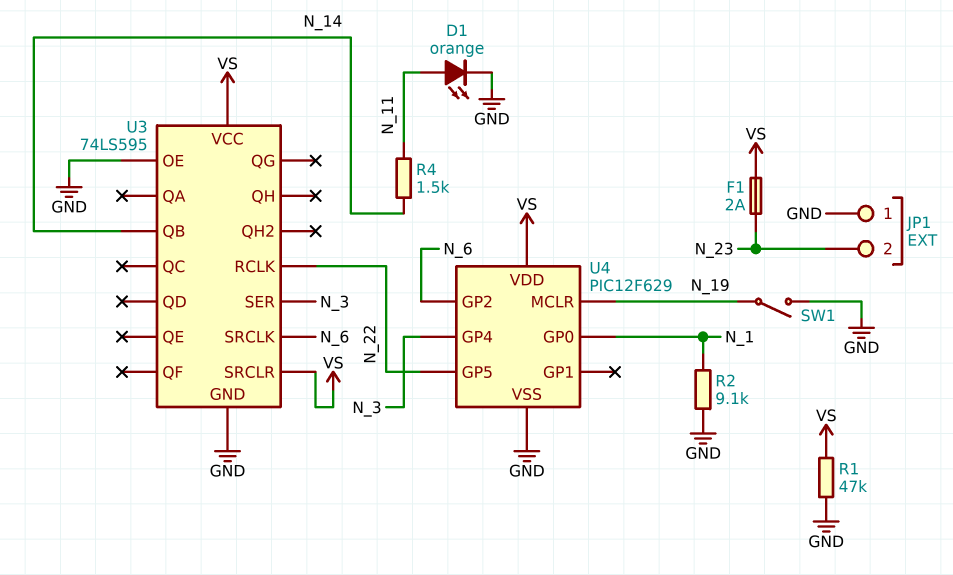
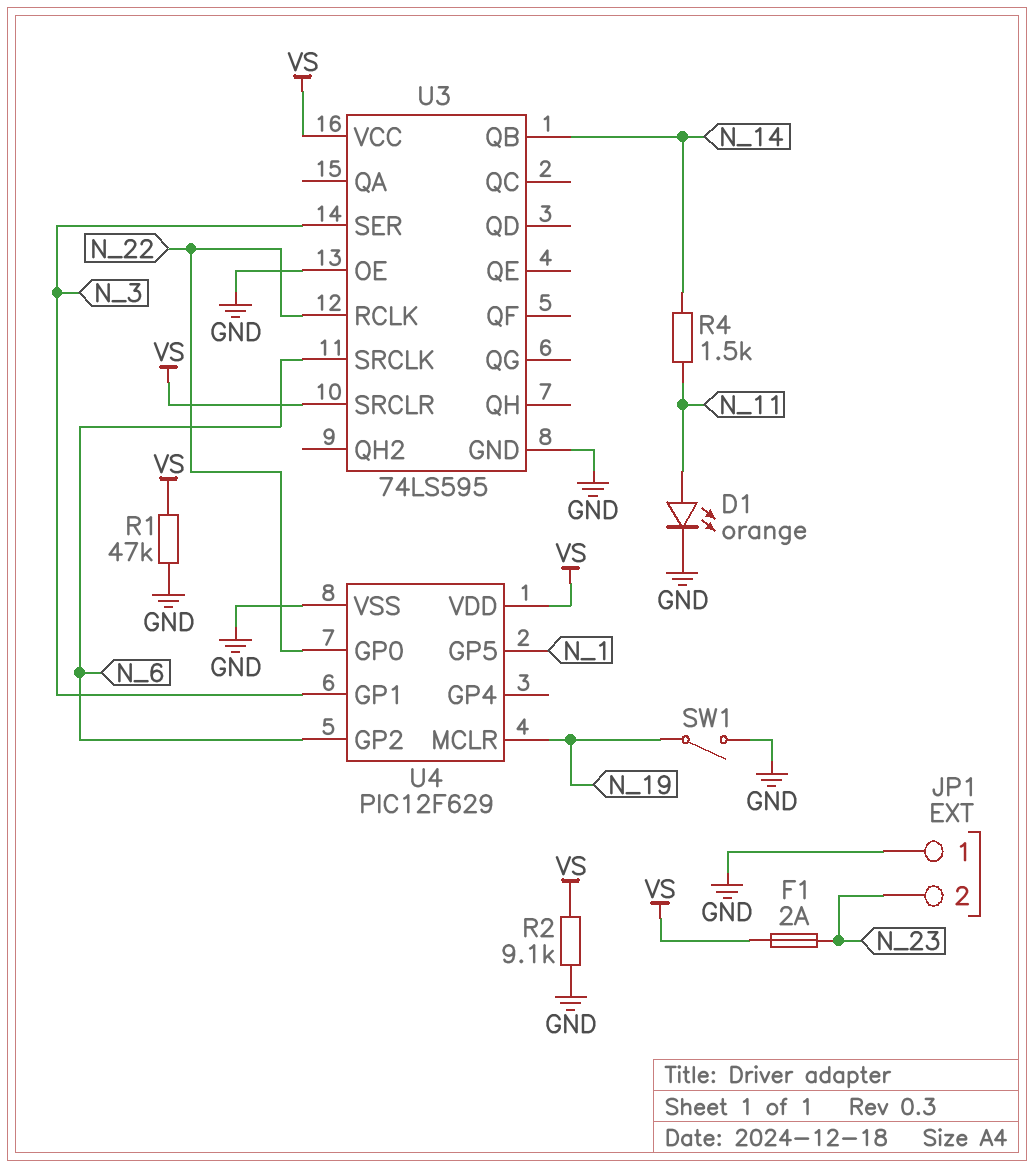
R2: 9.1k (GND, N_1) -> 9.1k (GND, VS)
U4 pin GP0: N_1 -> N_22
U4 pin GP1: none -> N_3
U4 pin GP4: N_3 -> none
U4 pin GP5: N_22 -> N_1

